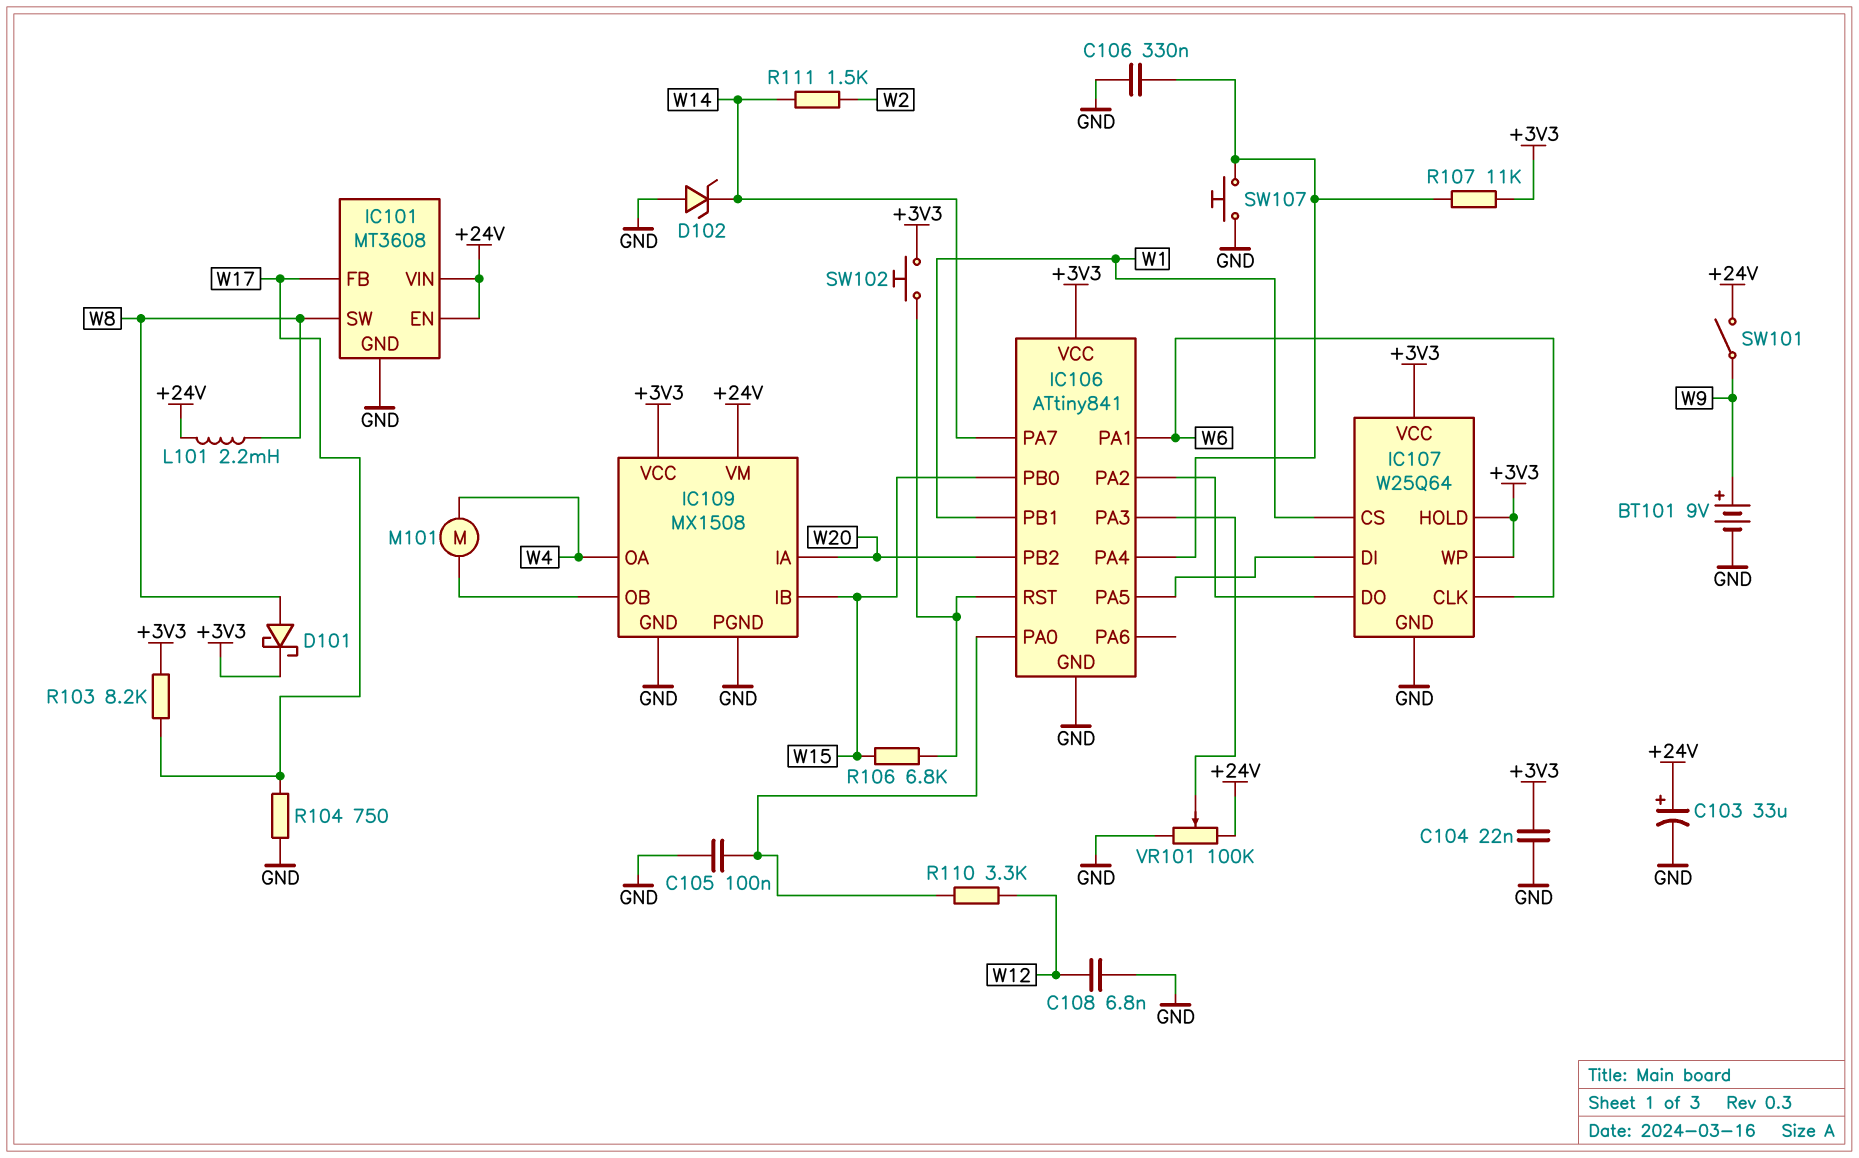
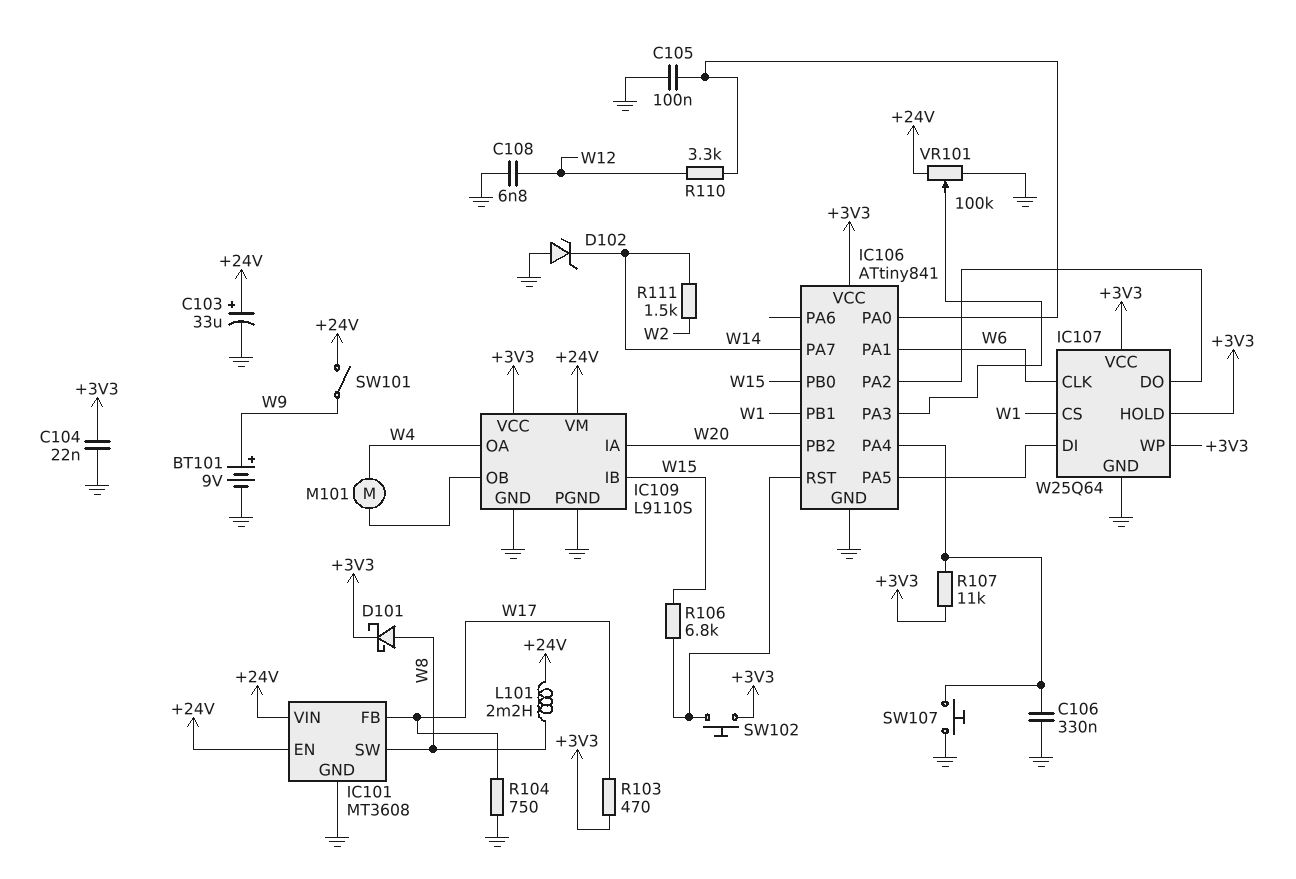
IC109: MX1508 -> L9110S
R103: 8.2k (+3V3, W17) -> 470 (+3V3, W17)

